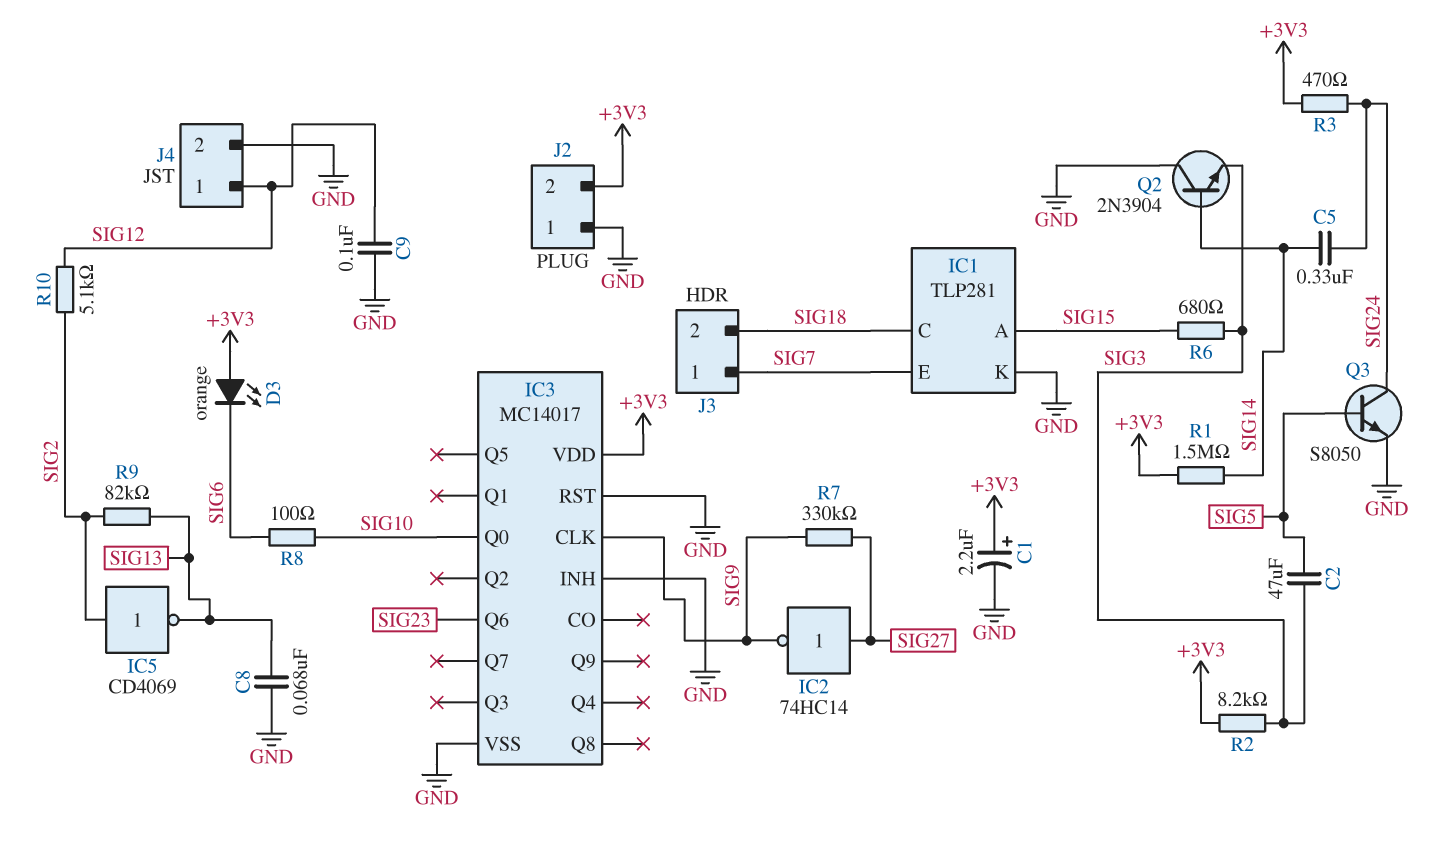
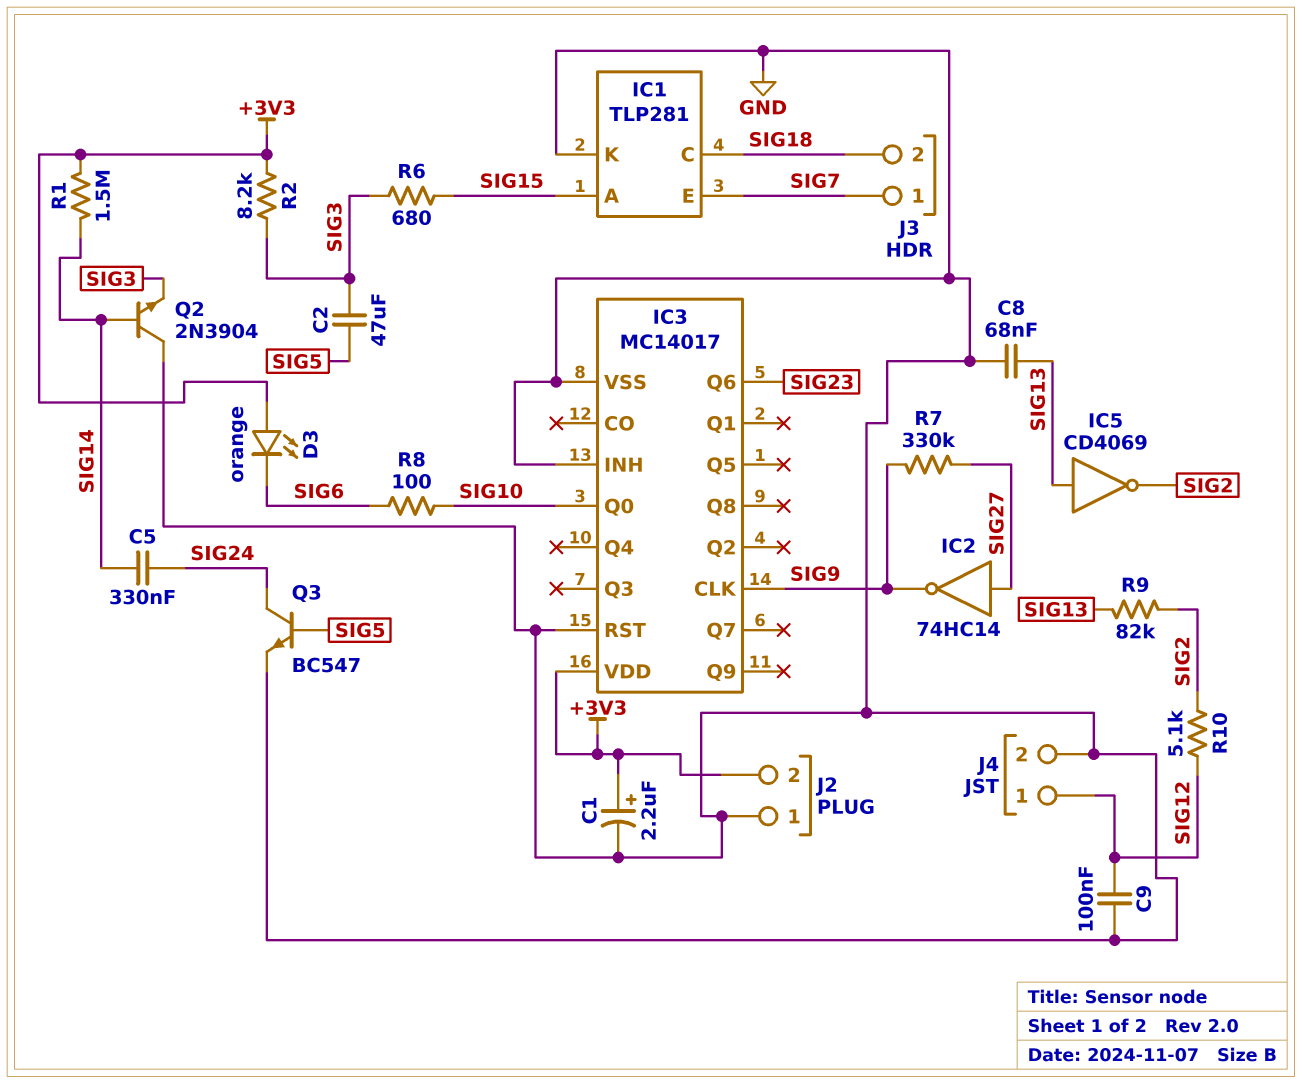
IC5: NOT CD4069 (in SIG2, out SIG13) -> NOT CD4069 (in SIG13, out SIG2)
Q3: NPN S8050 (B SIG5, C SIG24, E GND) -> NPN BC547 (B SIG5, C SIG24, E GND)
R3: 470 (+3V3, SIG24) -> none

